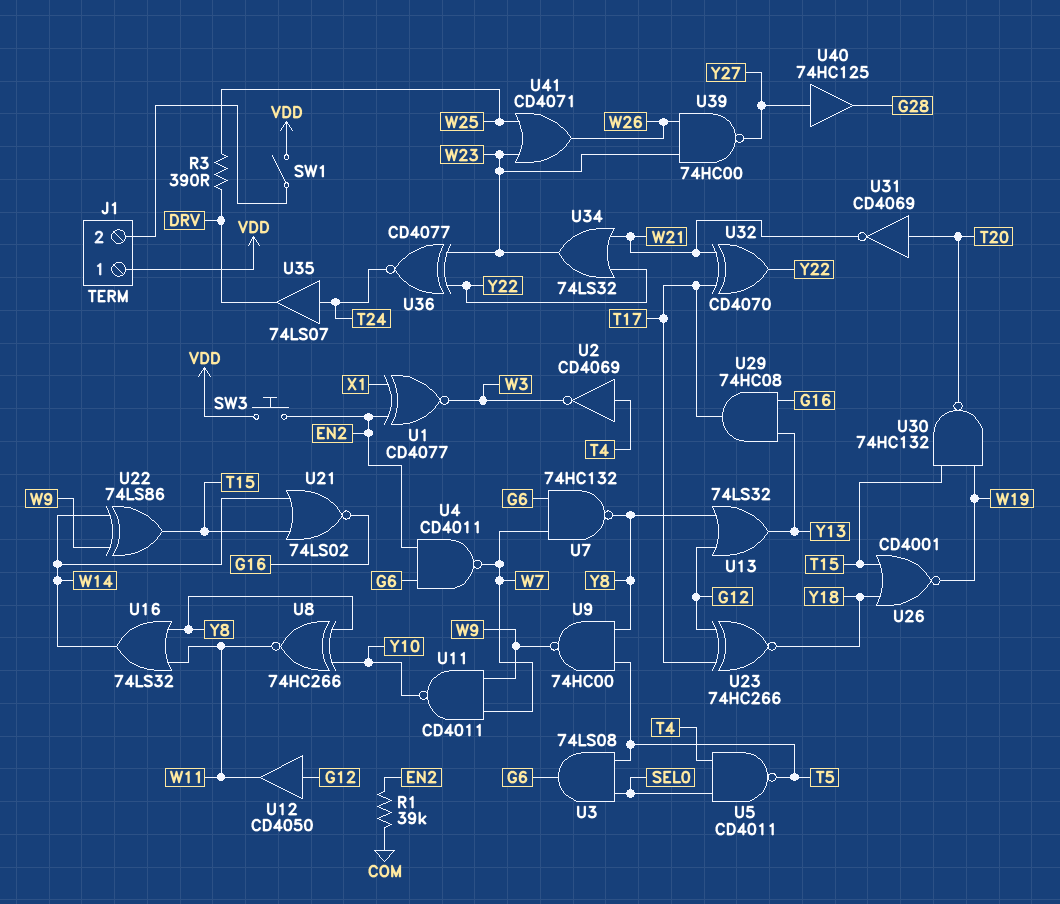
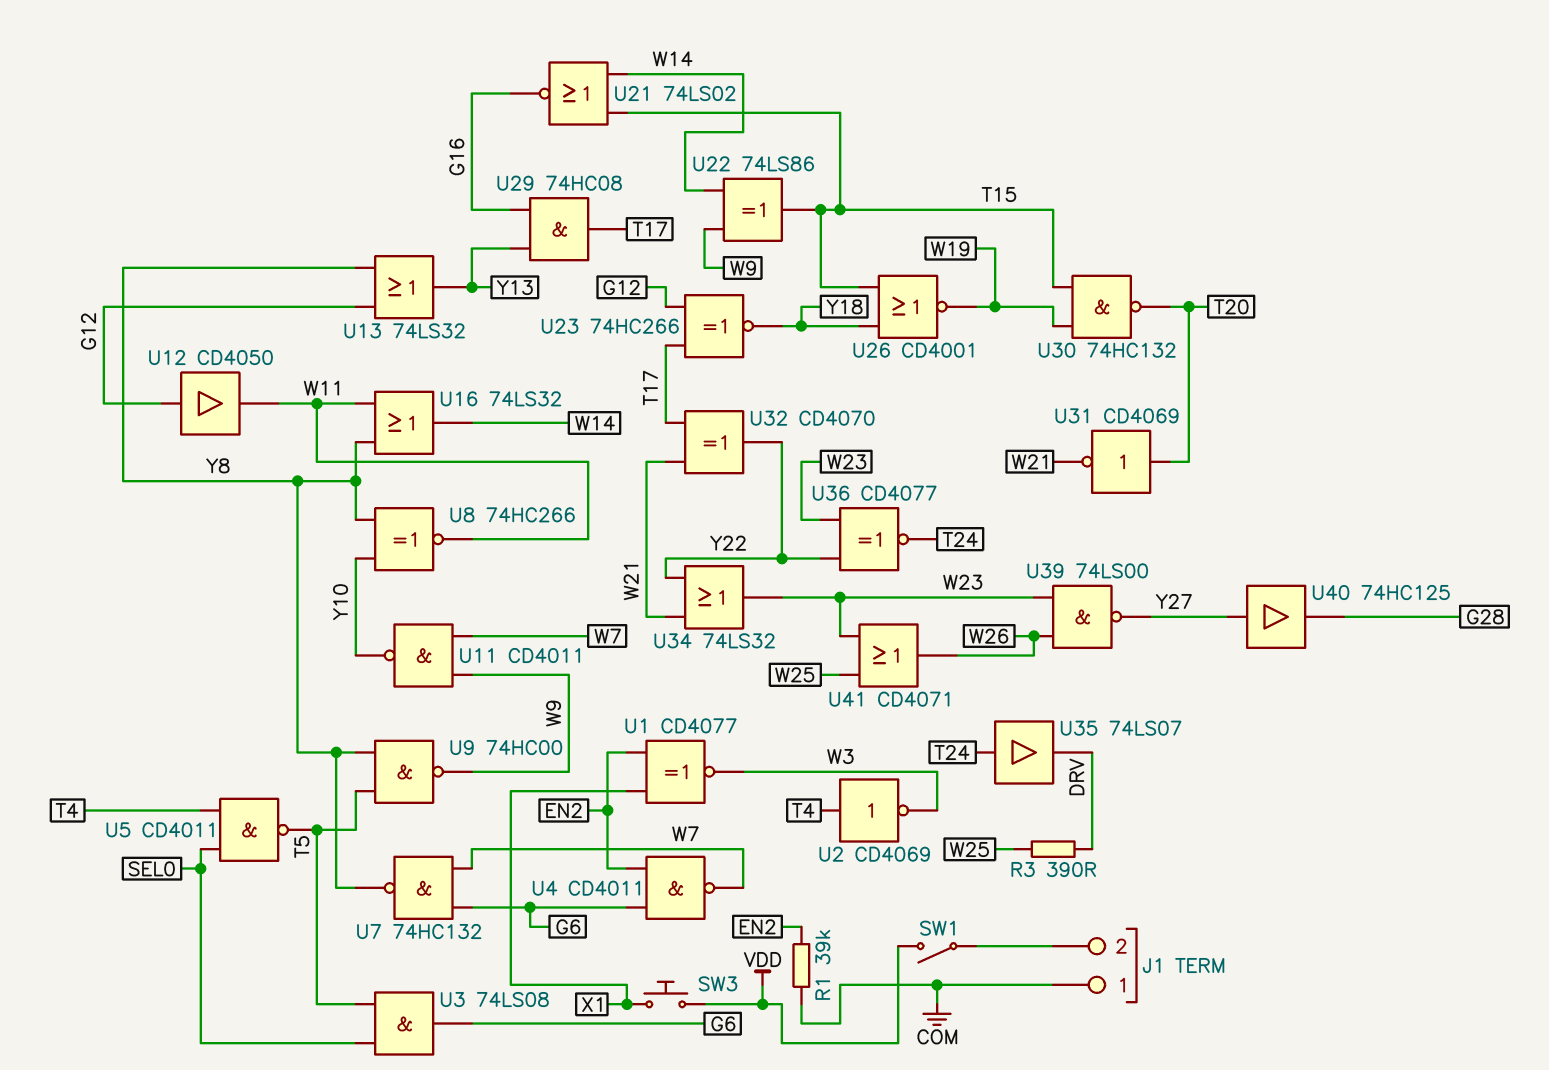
J1 pin 1: VDD -> COM
SW3: button (EN2, VDD) -> button (VDD, X1)
U39: NAND 74HC00 (in W23, in W26, out Y27) -> NAND 74LS00 (in W23, in W26, out Y27)

